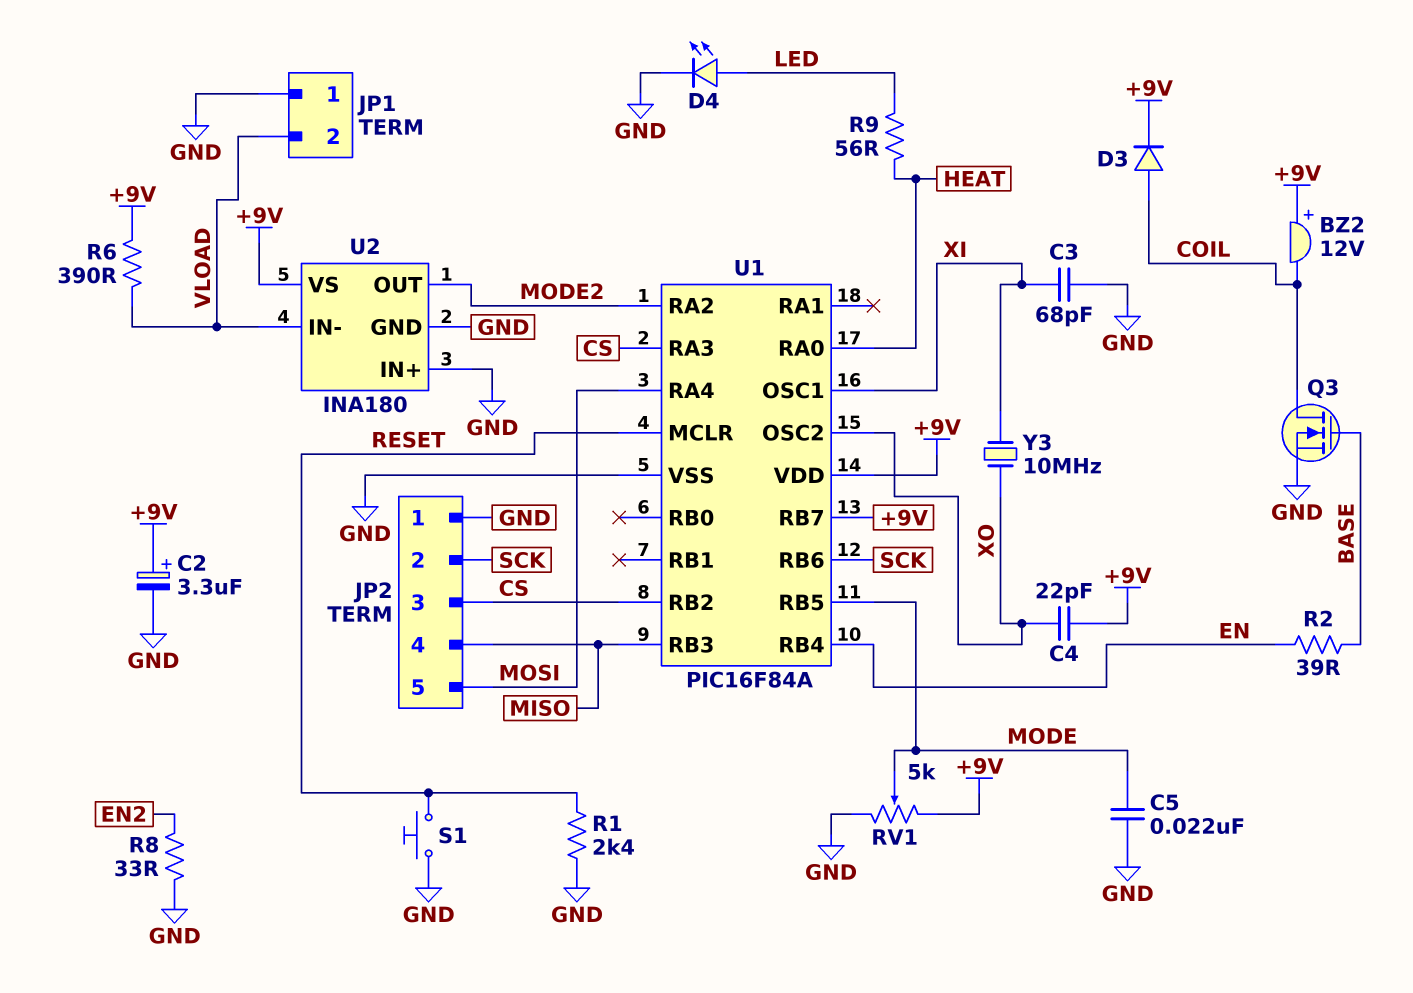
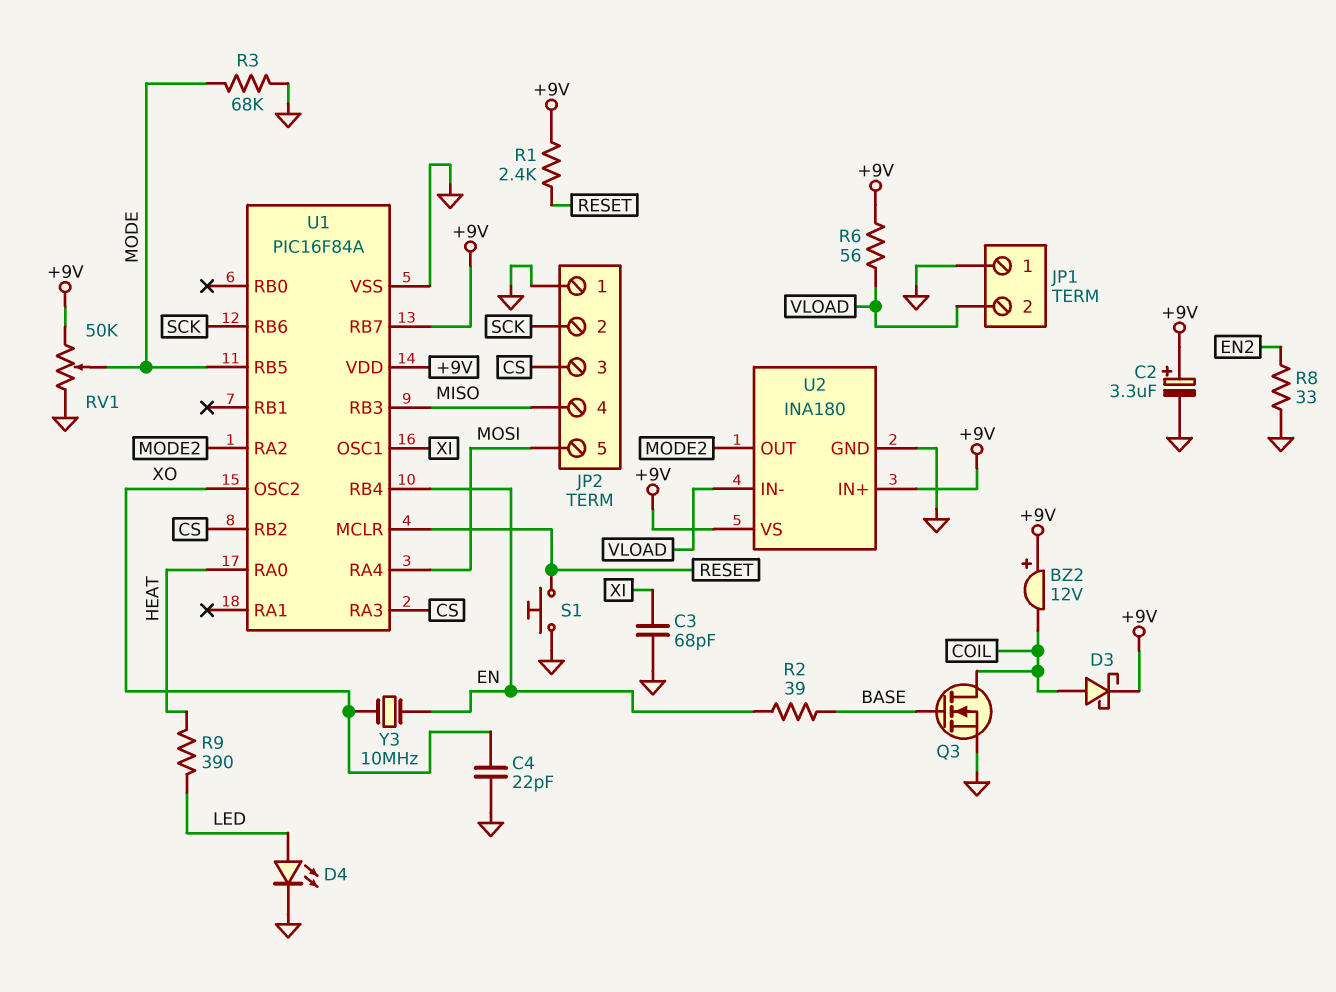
C4: 22pF (+9V, XO) -> 22pF (GND, XO)
C5: 22nF (GND, MODE) -> none
D3: diode (A COIL, K +9V) -> schottky (A COIL, K +9V)
R1: 2.4k (GND, RESET) -> 2.4k (+9V, RESET)
R3: none -> 68k (GND, MODE)
R6: 390 (+9V, VLOAD) -> 56 (+9V, VLOAD)
R9: 56 (HEAT, LED) -> 390 (HEAT, LED)
RV1: 5k (+9V, GND, wiper MODE) -> 50k (+9V, GND, wiper MODE)
U2 pin IN+: GND -> +9V
Y3: 10MHz (XI, XO) -> 10MHz (EN, XO)

